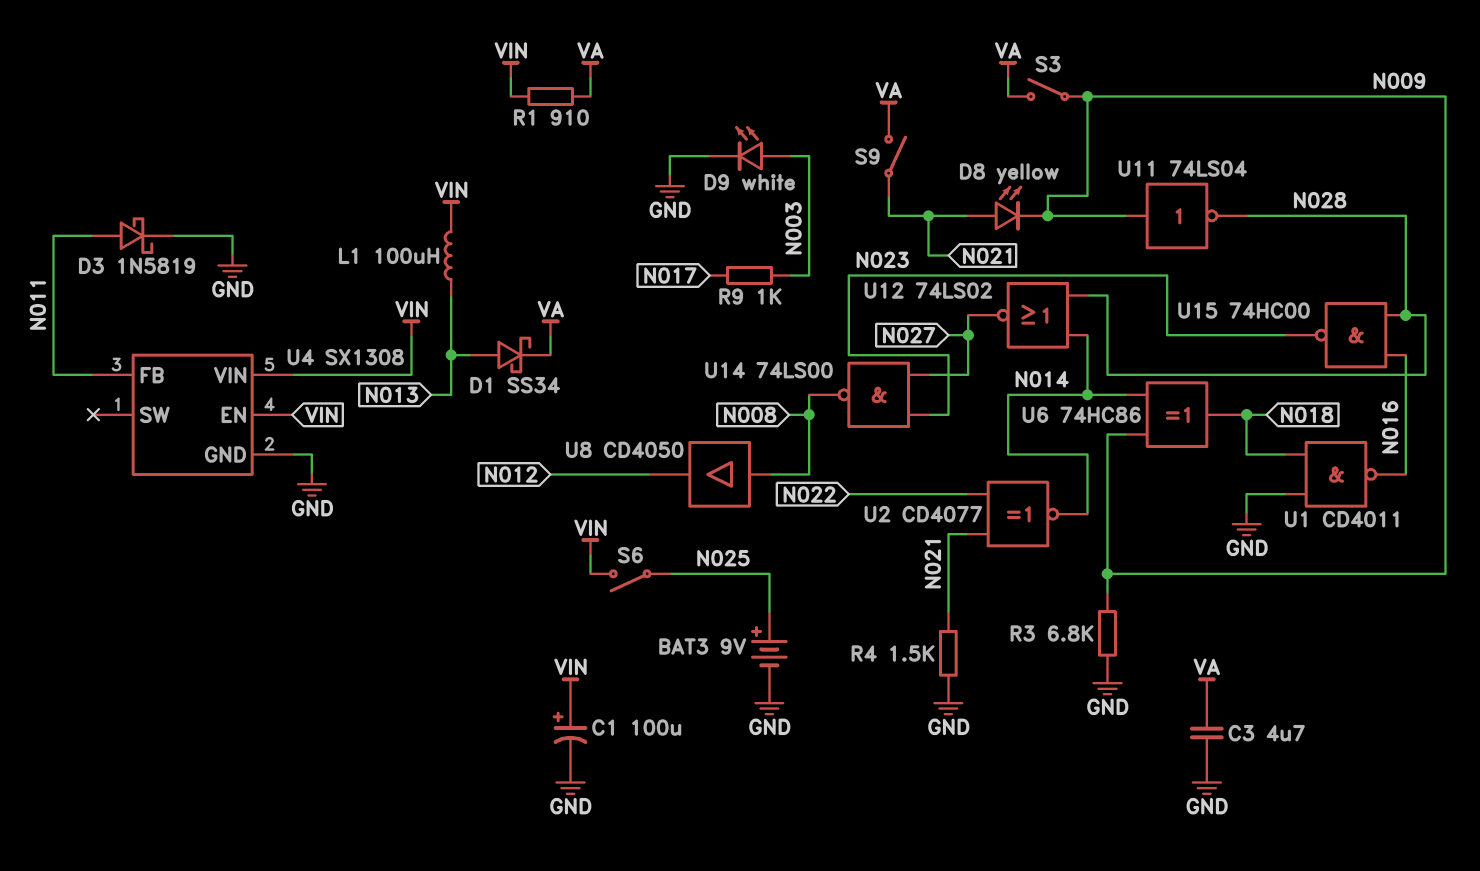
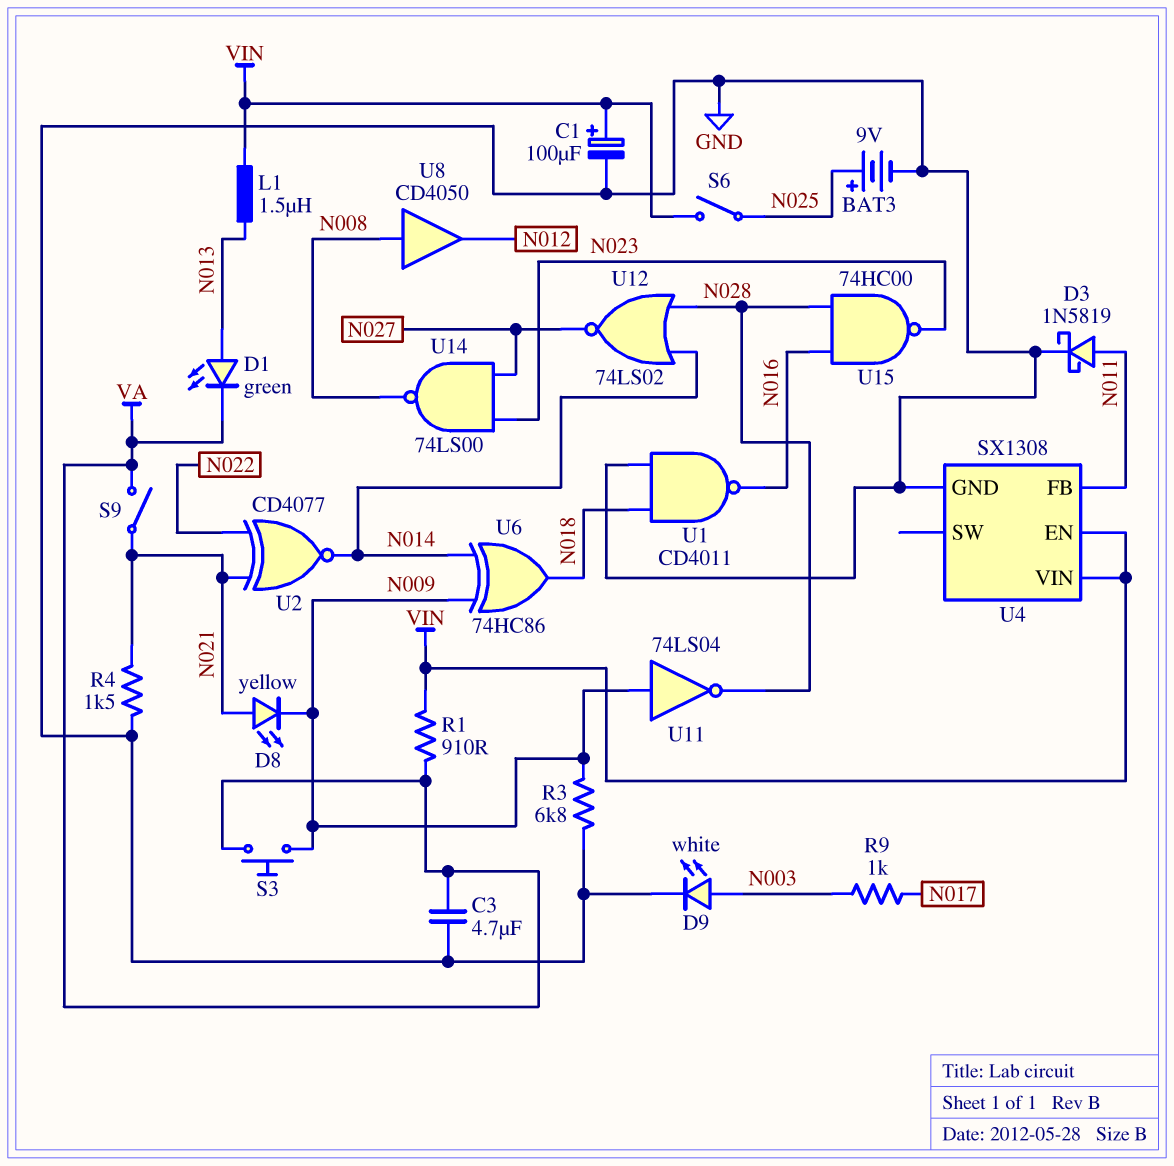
D1: schottky SS34 (A N013, K VA) -> LED green (A N013, K VA)
L1: 100uH (N013, VIN) -> 1.5uH (N013, VIN)
S3: switch (N009, VA) -> button (N009, VA)

